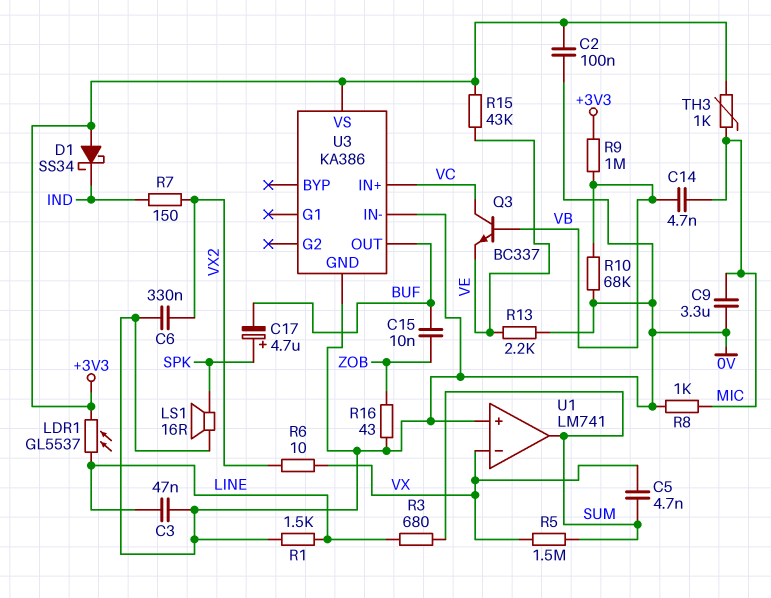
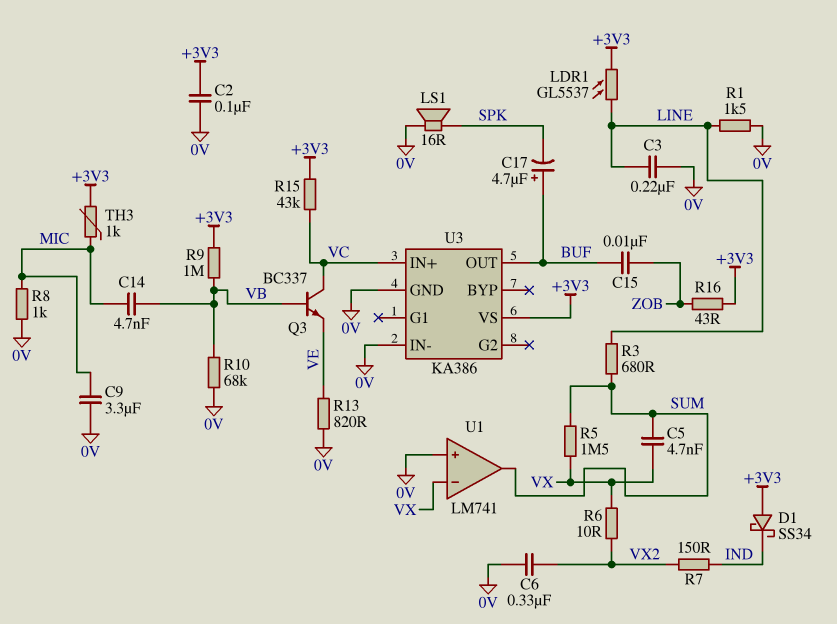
C3: 47nF (0V, LINE) -> 220nF (0V, LINE)
C17: 4.7uF (plus SPK, minus BUF) -> 4.7uF (plus BUF, minus SPK)
R13: 2.2k (0V, VE) -> 820 (0V, VE)
R15: 43k (+3V3, VE) -> 43k (+3V3, VC)
R16: 43 (0V, ZOB) -> 43 (+3V3, ZOB)

